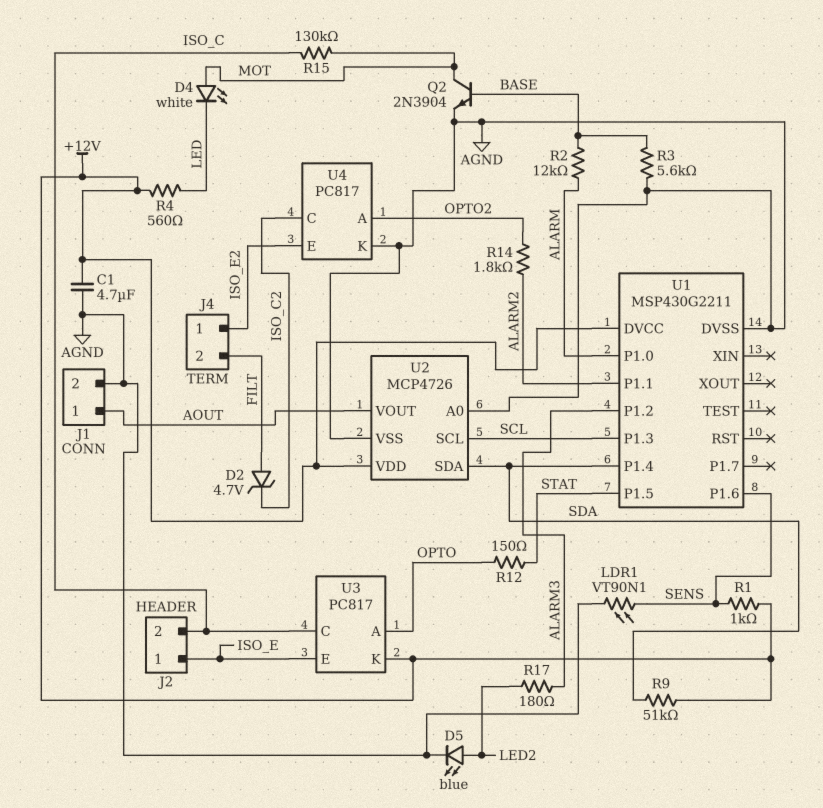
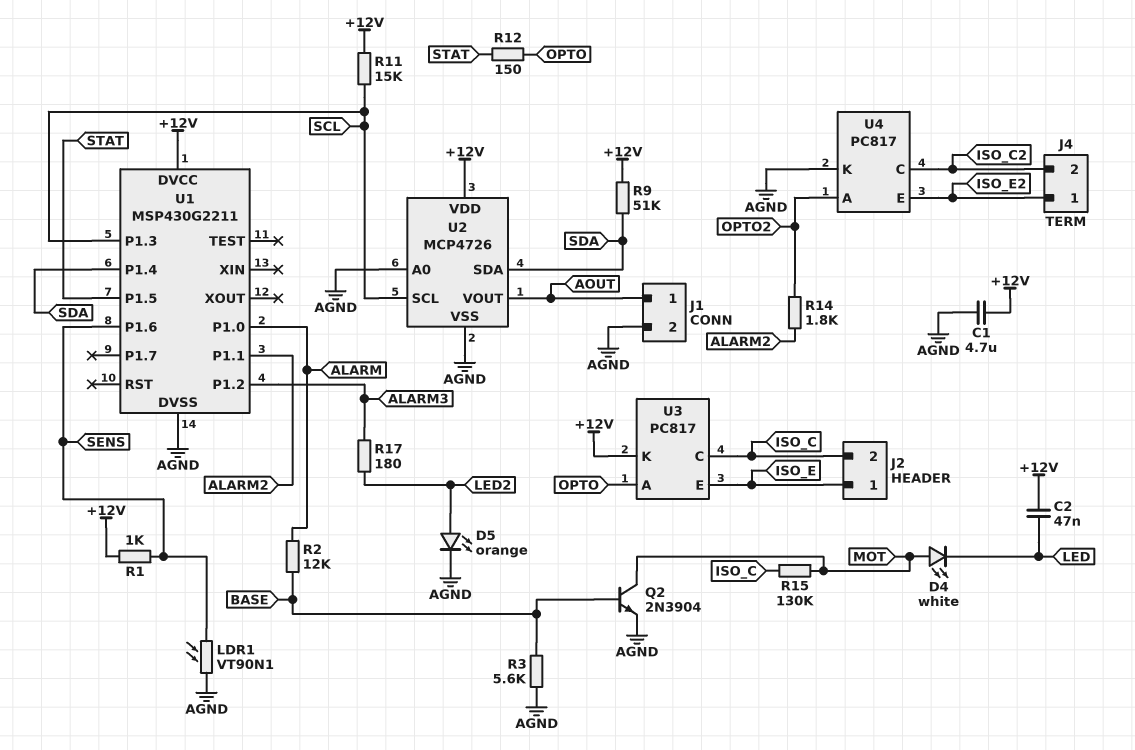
C2: none -> 47nF (+12V, LED)
D2: zener 4.7V (A FILT, K ISO_C2) -> none
D5: LED blue (A LED2, K AGND) -> LED orange (A LED2, K AGND)
J4 pin 2: FILT -> ISO_C2
R4: 560 (+12V, LED) -> none
R11: none -> 15k (+12V, SCL)

